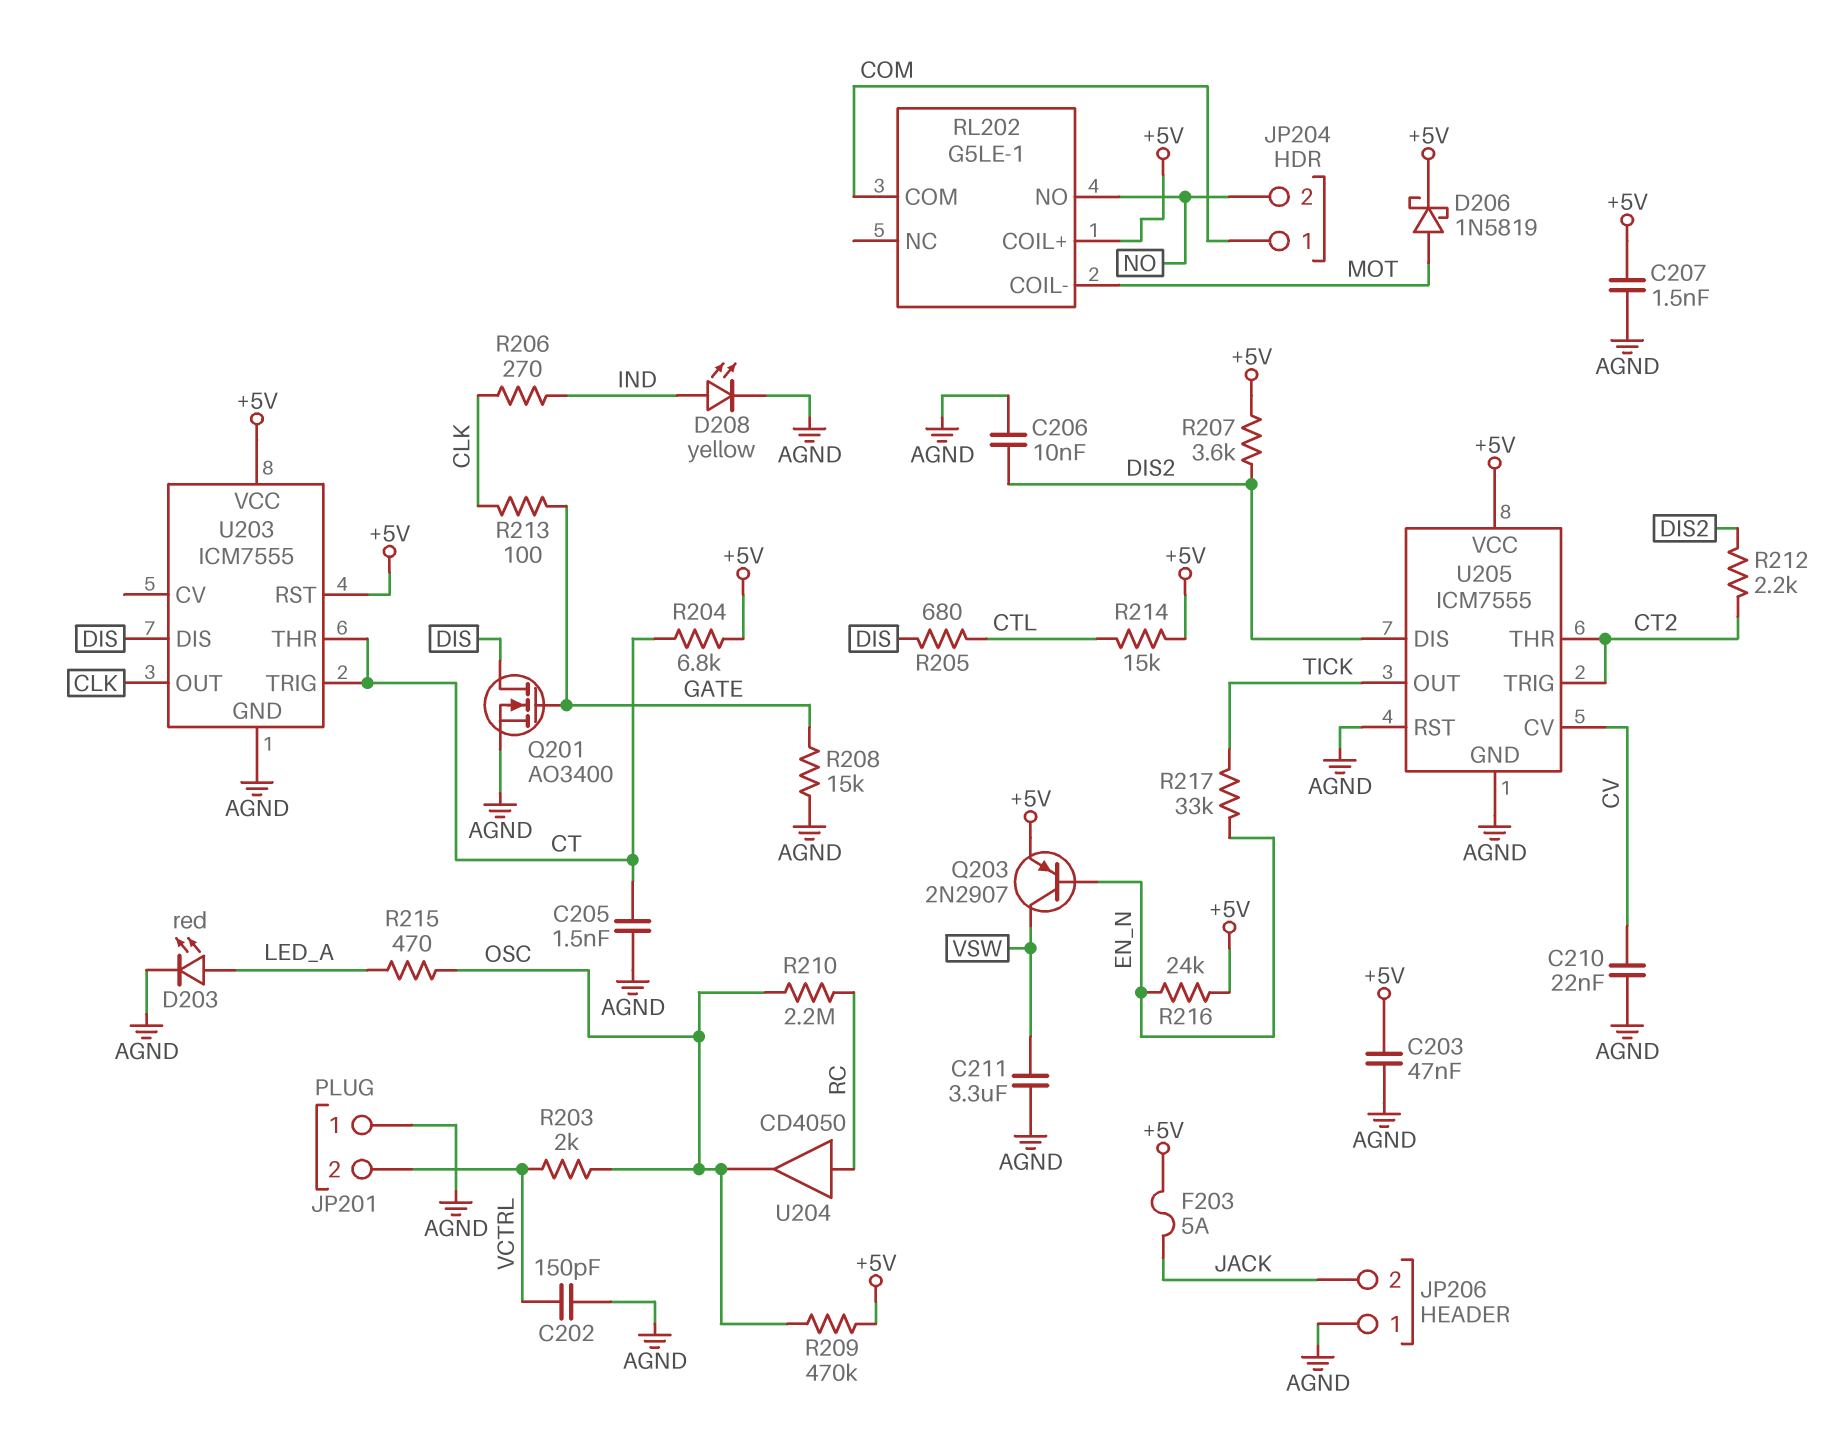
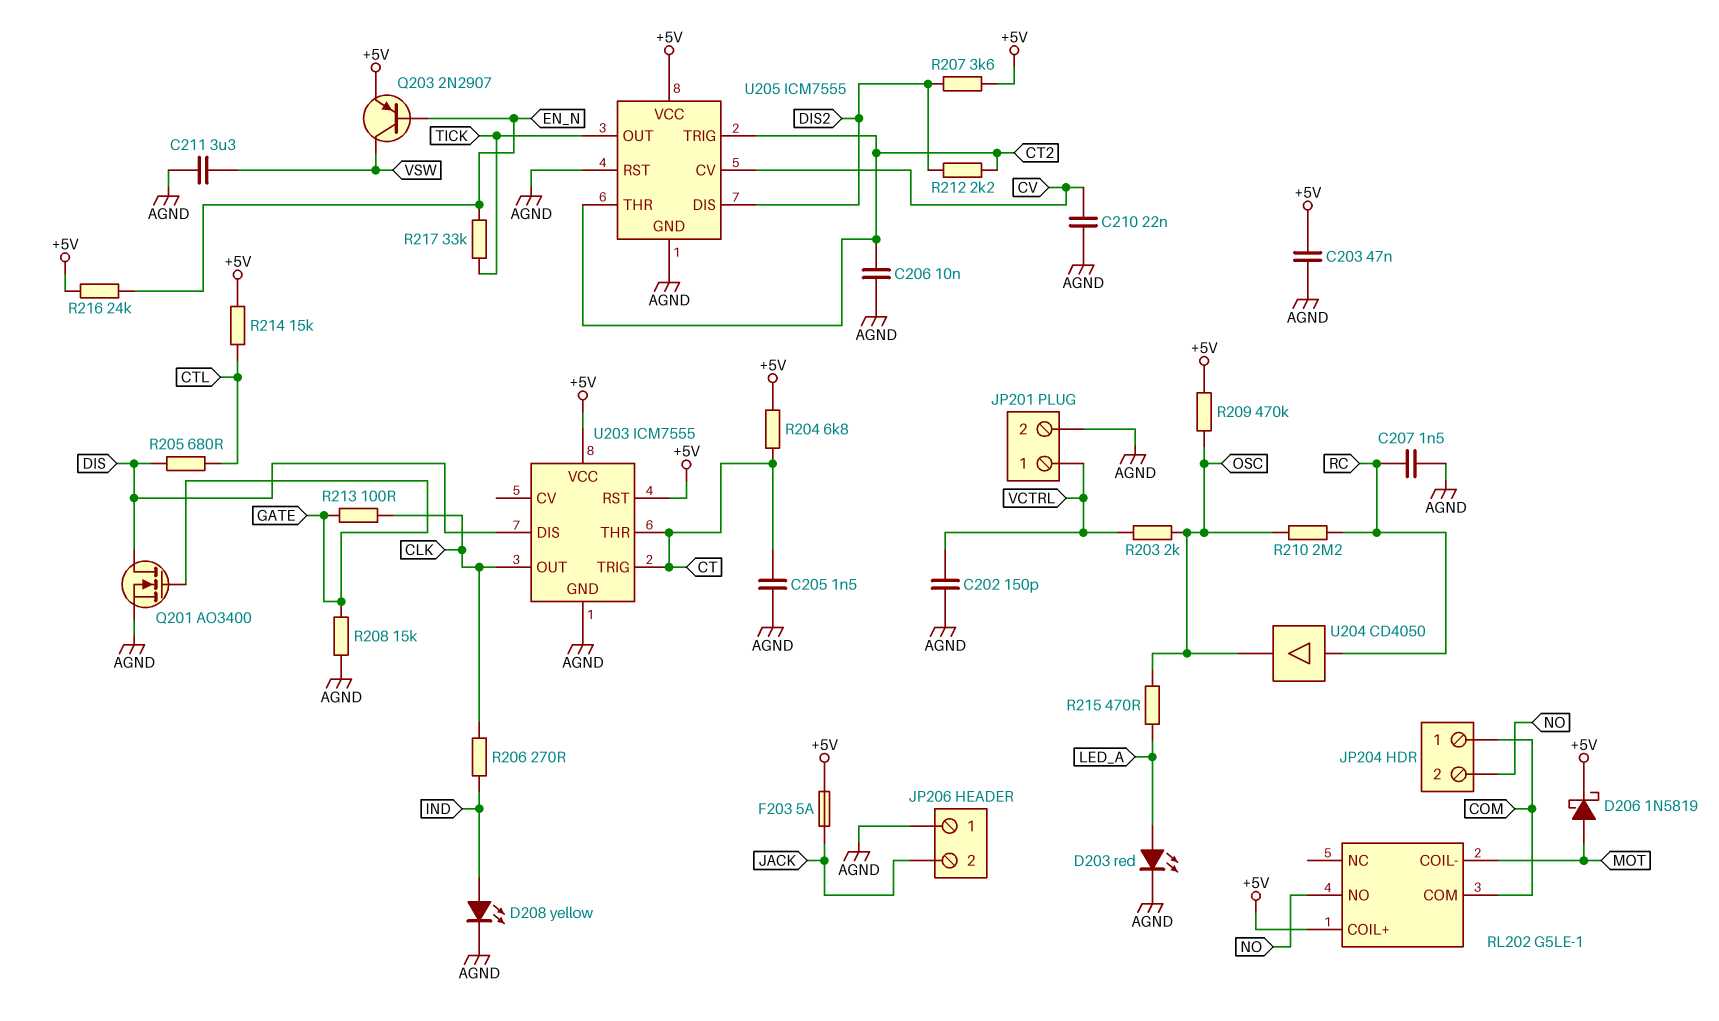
C206: 10nF (AGND, DIS2) -> 10nF (AGND, CT2)
C207: 1.5nF (+5V, AGND) -> 1.5nF (AGND, RC)
JP201 pin 1: AGND -> VCTRL
JP201 pin 2: VCTRL -> AGND

